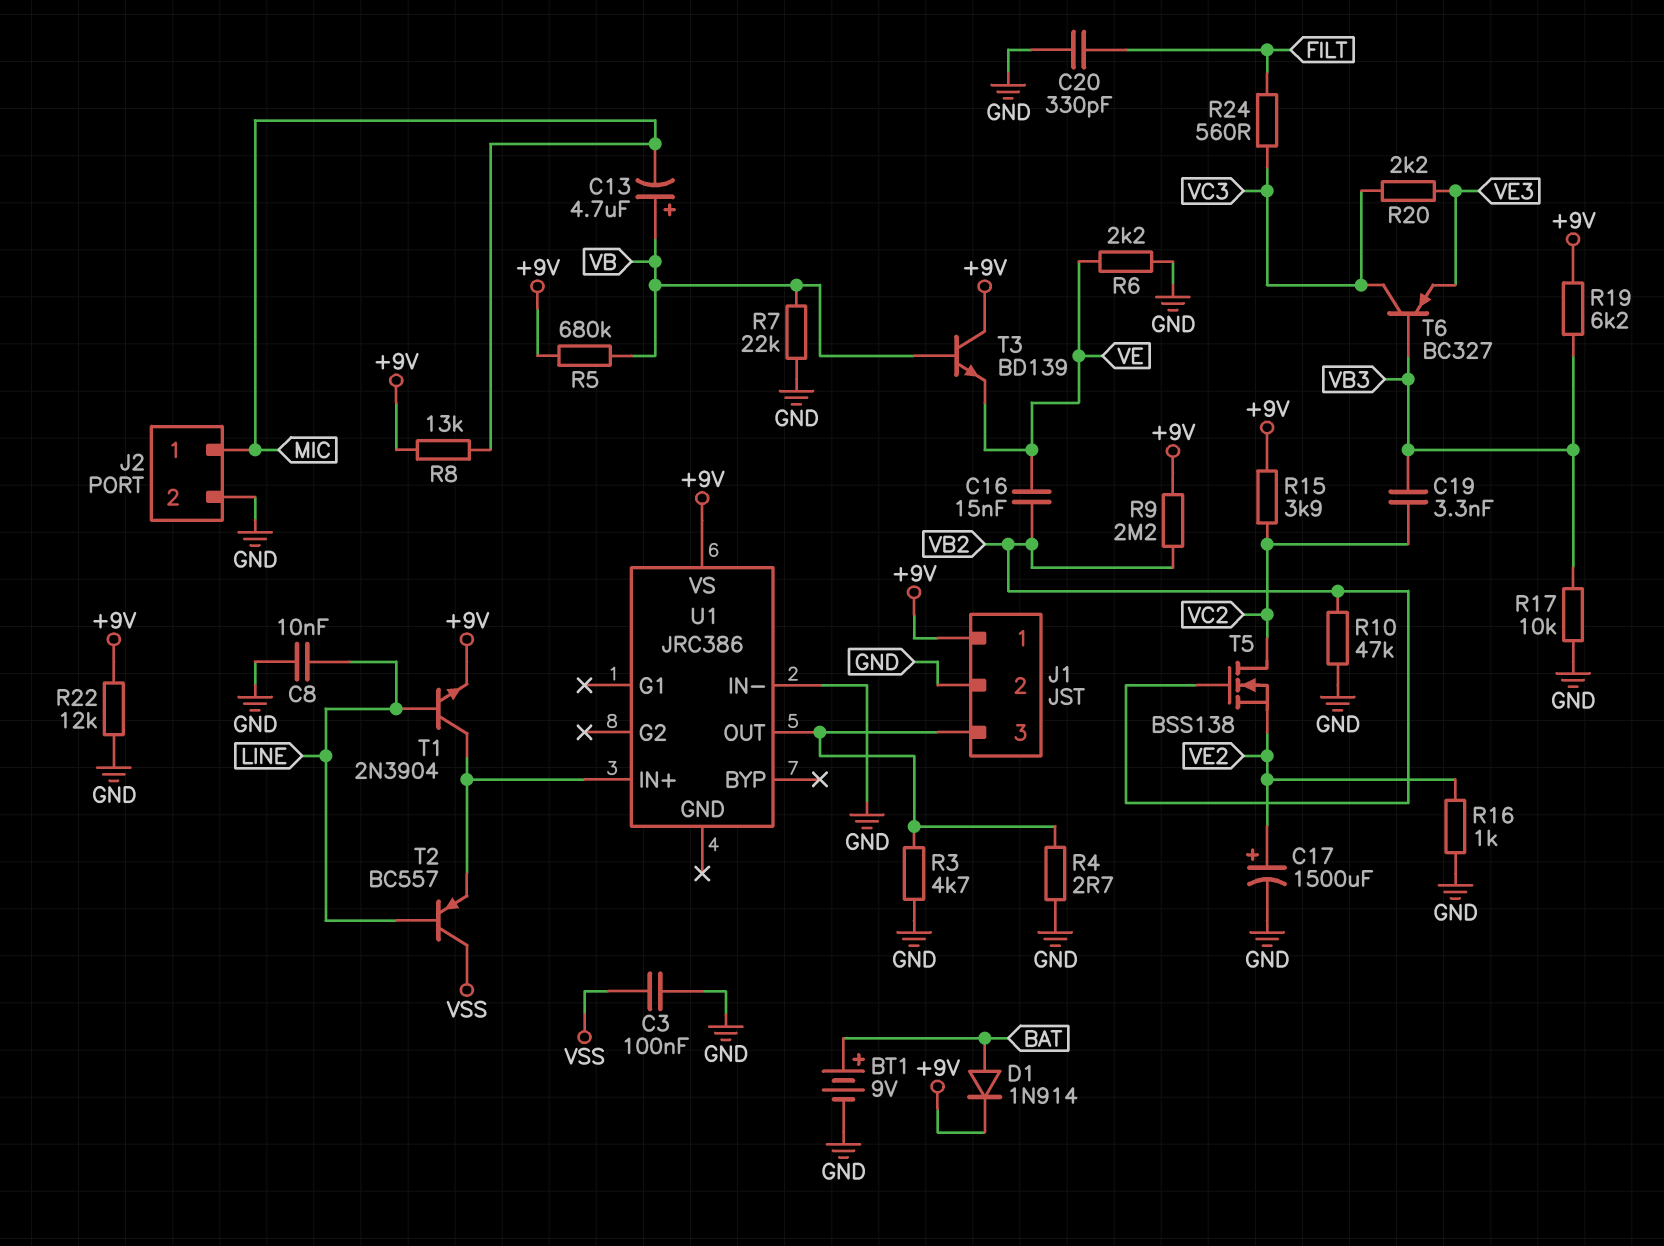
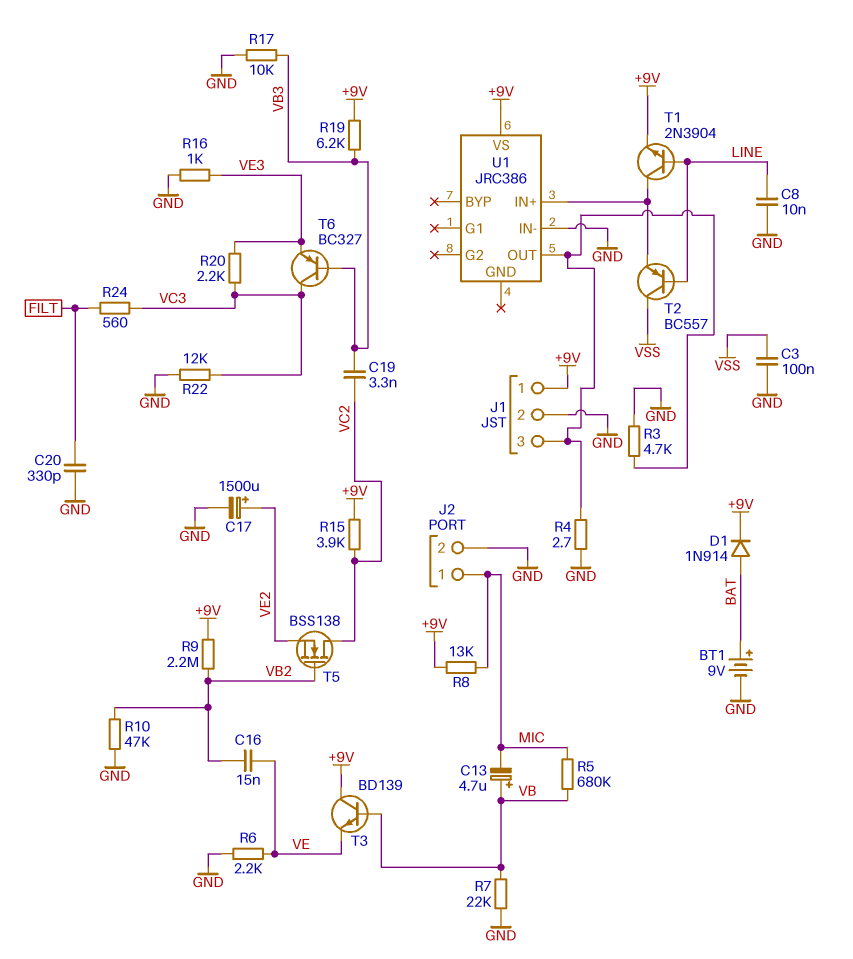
R5: 680k (+9V, VB) -> 680k (MIC, VB)
R16: 1k (GND, VE2) -> 1k (GND, VE3)
R22: 12k (+9V, GND) -> 12k (GND, VC3)

